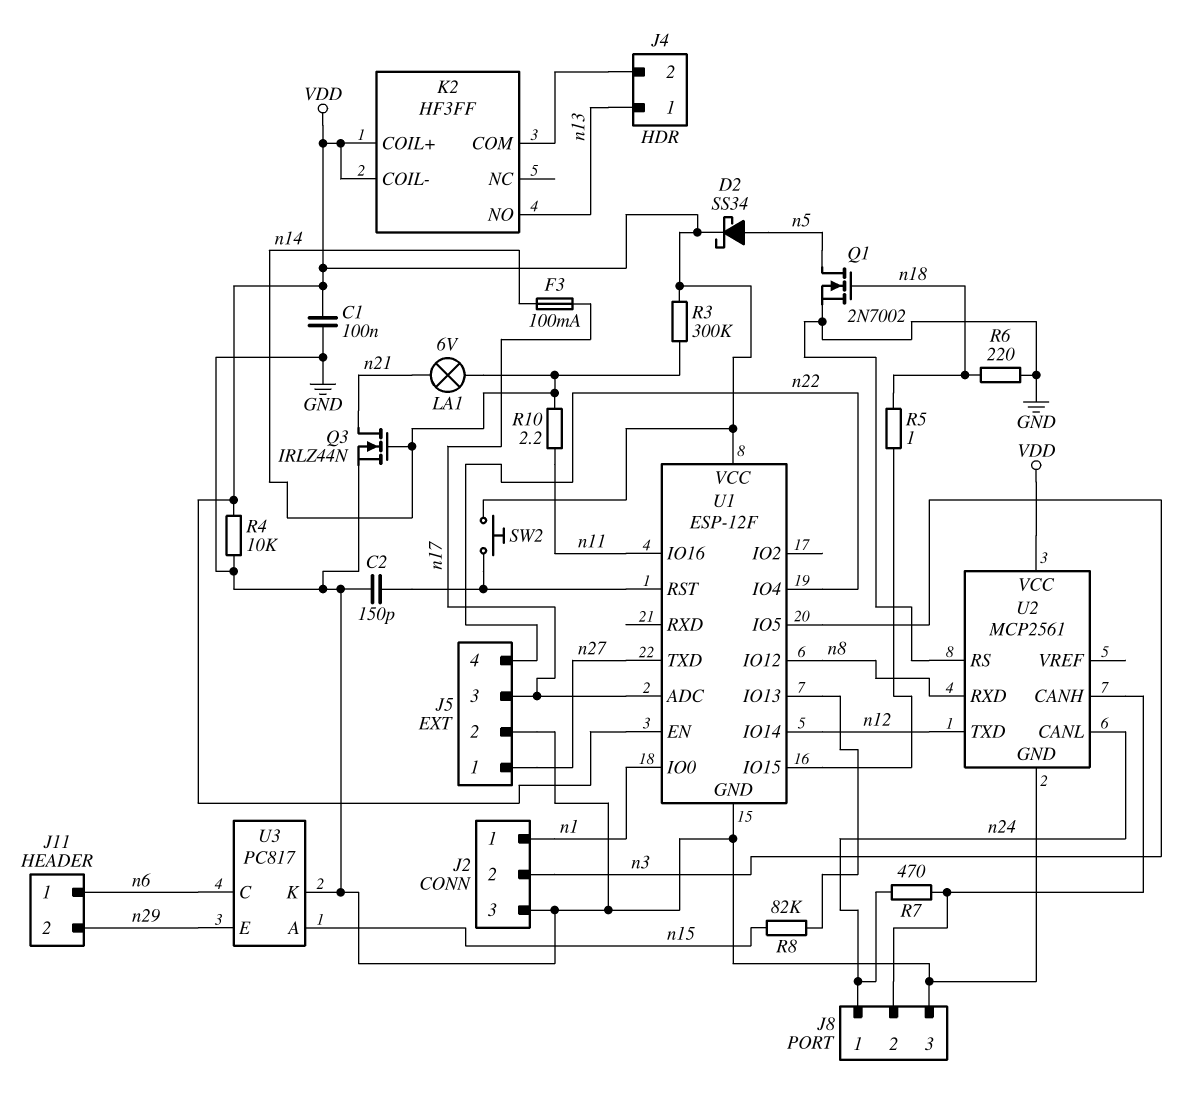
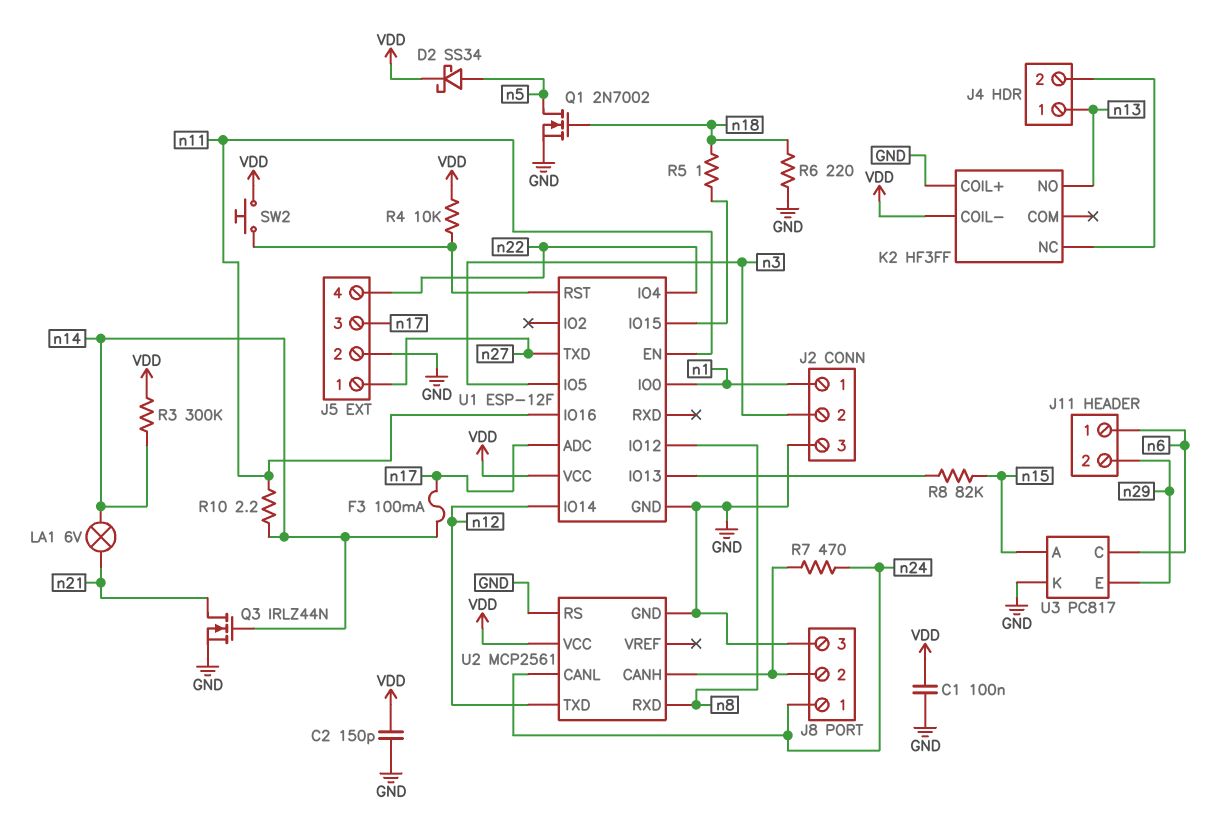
C2: 150pF (GND, U1/RST) -> 150pF (GND, VDD)
K2 pin COIL+: VDD -> GND
K2 pin COM: J4/2 -> none
K2 pin NC: none -> J4/2
R4: 10k (GND, VDD) -> 10k (U1/RST, VDD)
U1 pin EN: VDD -> n11

